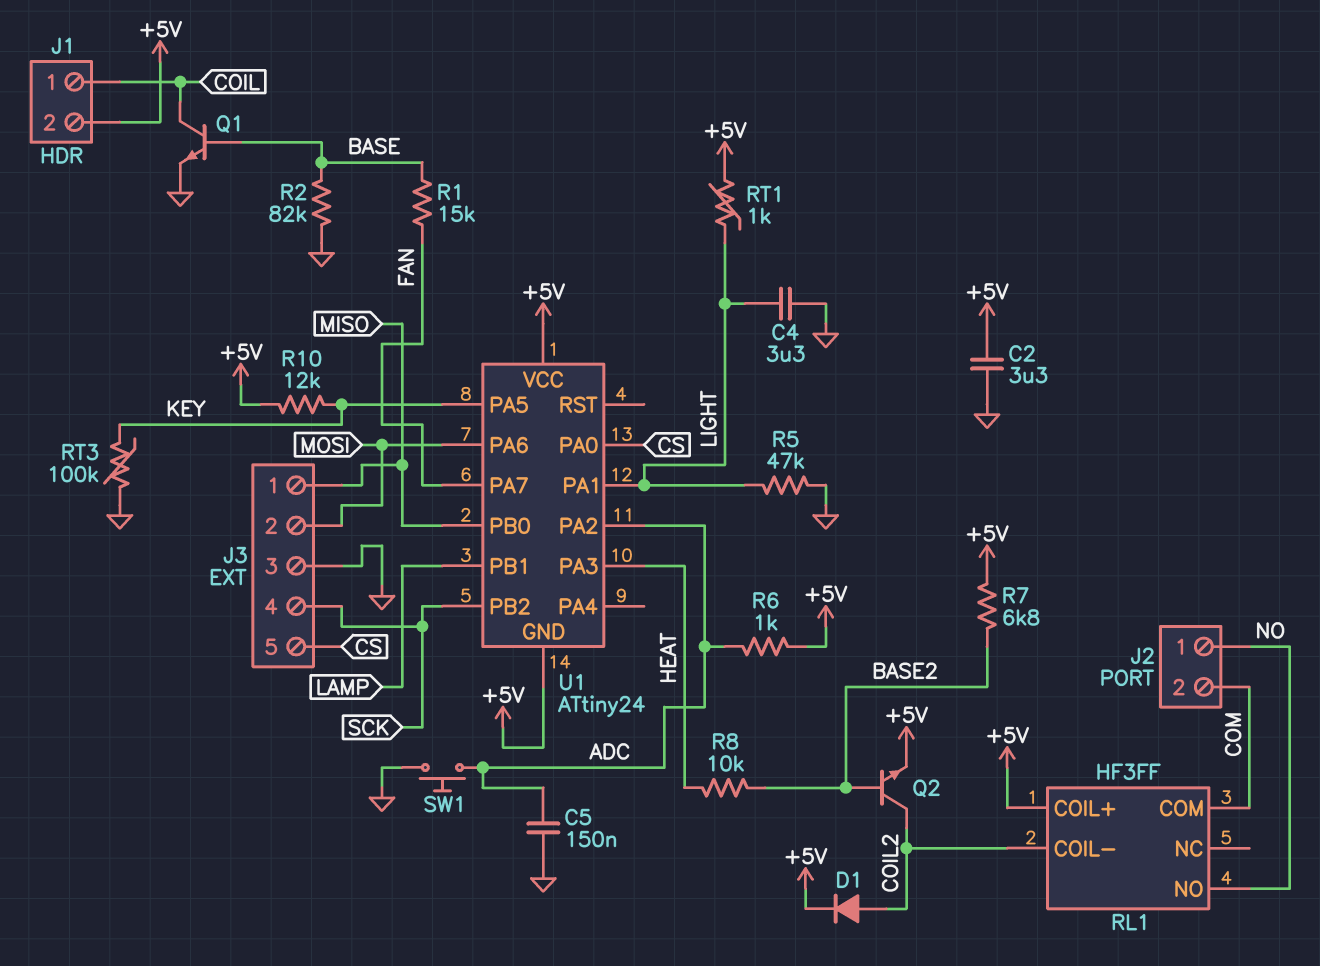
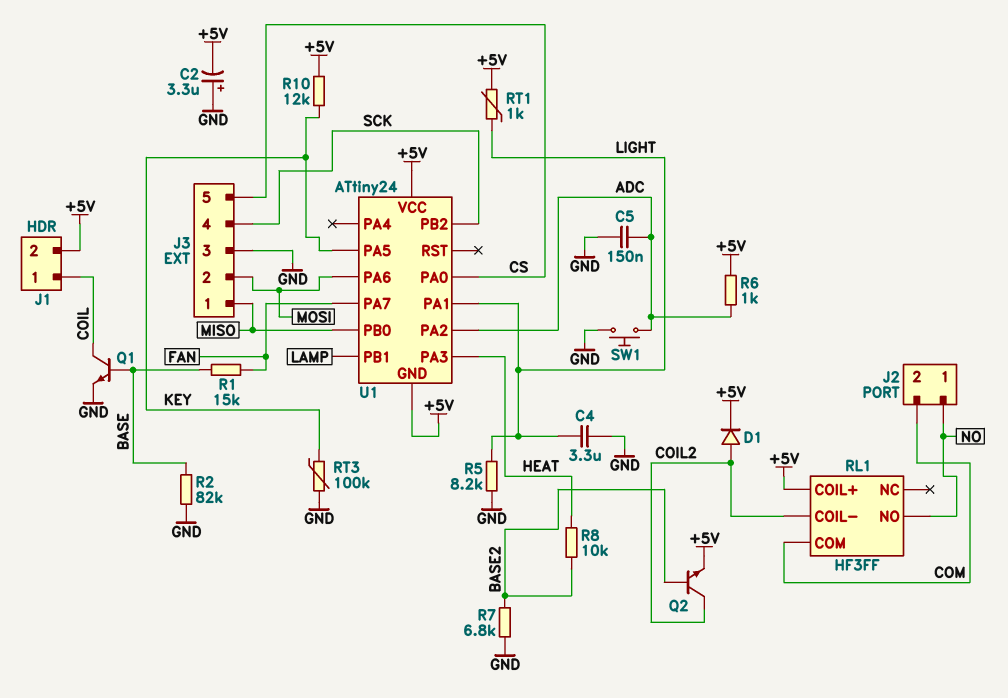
C2: 3.3uF (+5V, GND) -> 3.3uF (plus GND, minus +5V)
R5: 47k (GND, LIGHT) -> 8.2k (GND, LIGHT)
R7: 6.8k (+5V, BASE2) -> 6.8k (BASE2, GND)

